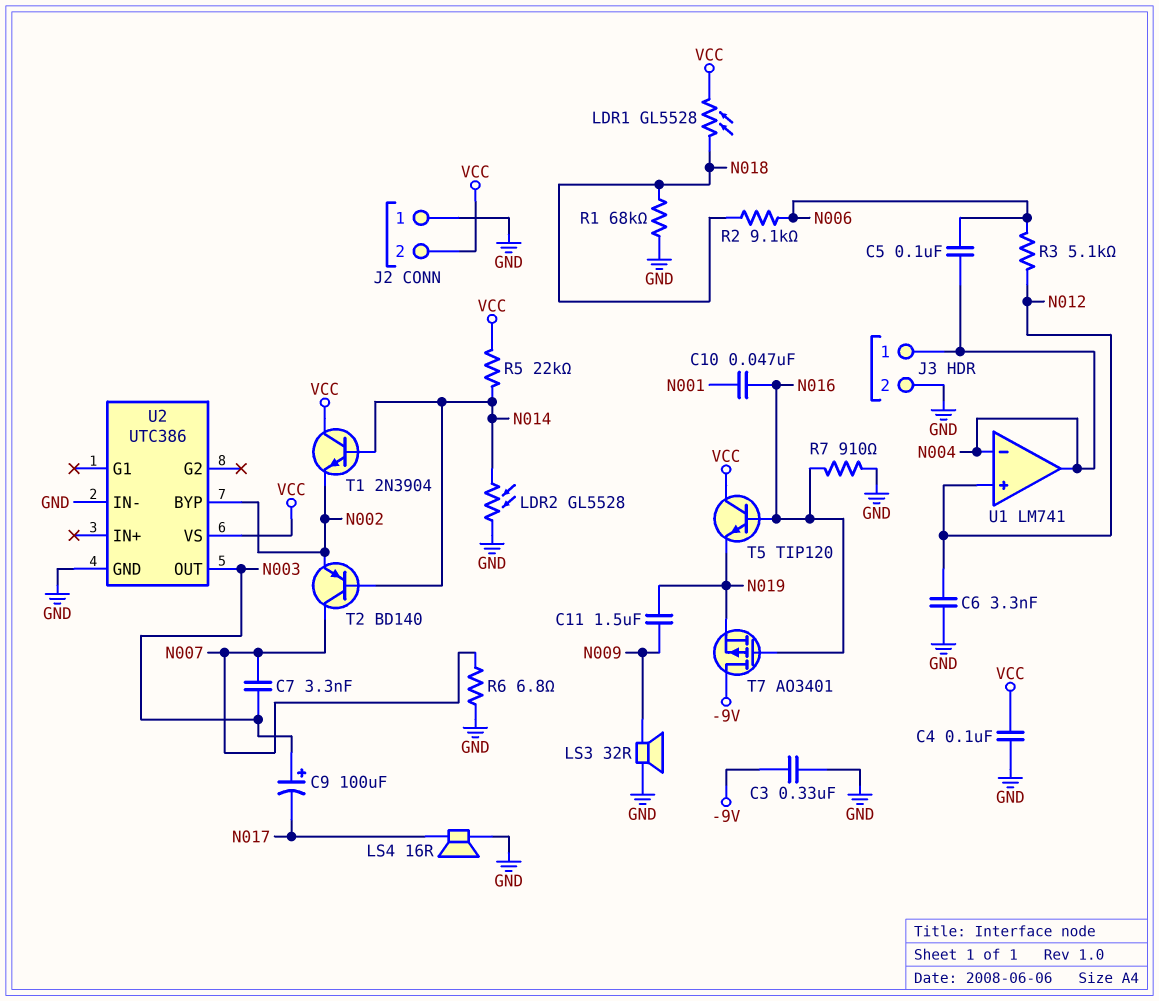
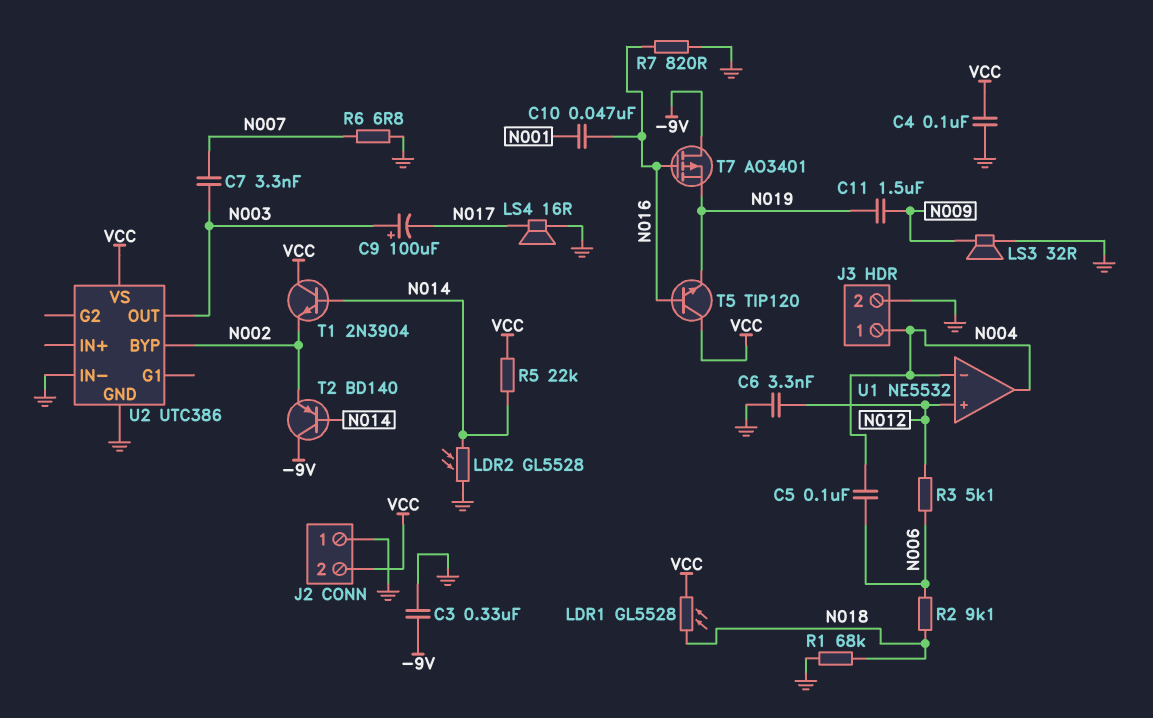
R7: 910 (GND, N016) -> 820 (GND, N016)
T2: PNP BD140 (B N014, C N007, E N002) -> PNP BD140 (B N014, C -9V, E N002)
U1: LM741 -> NE5532

